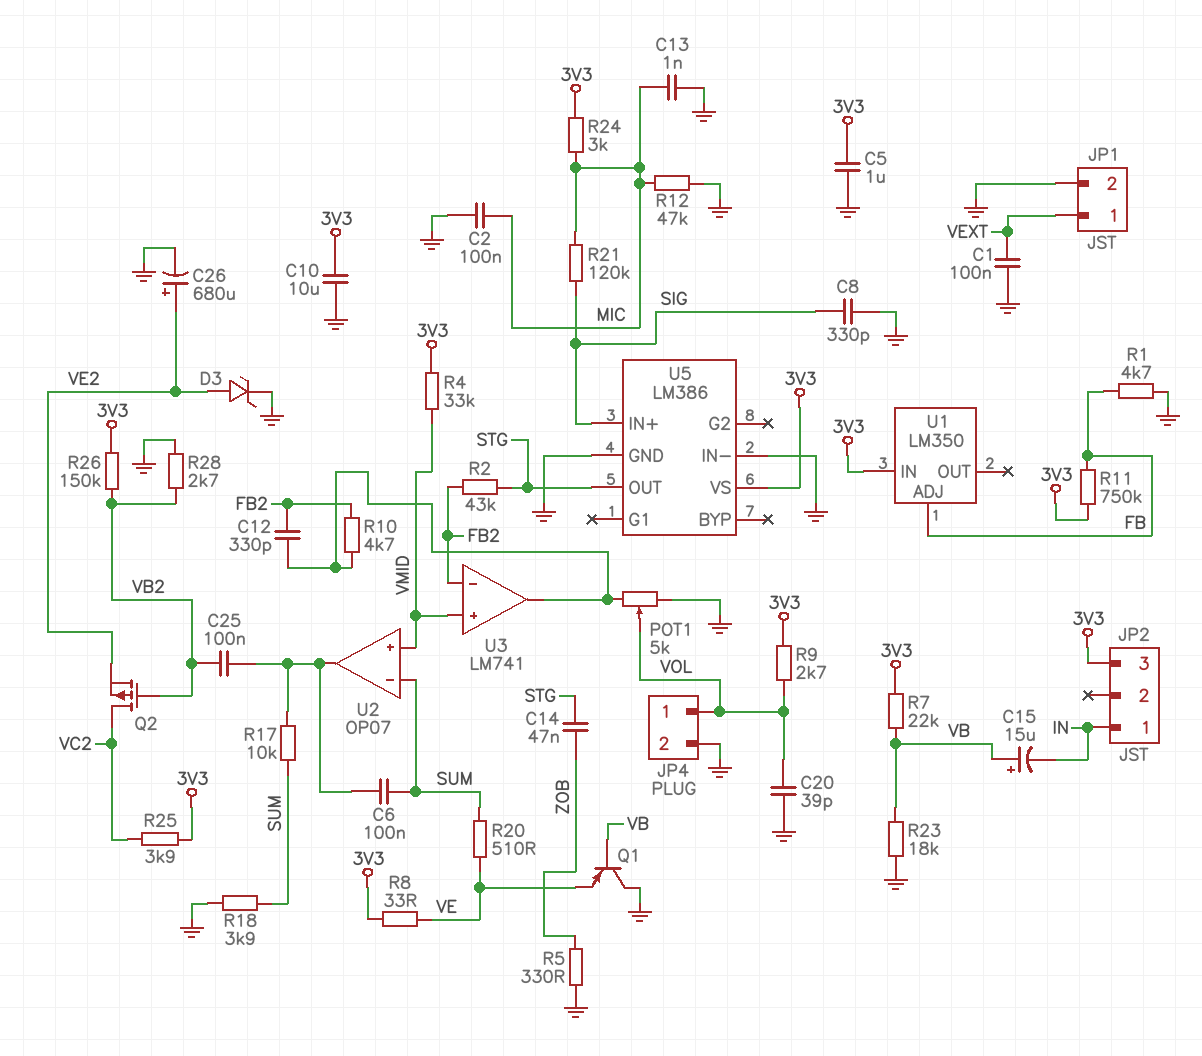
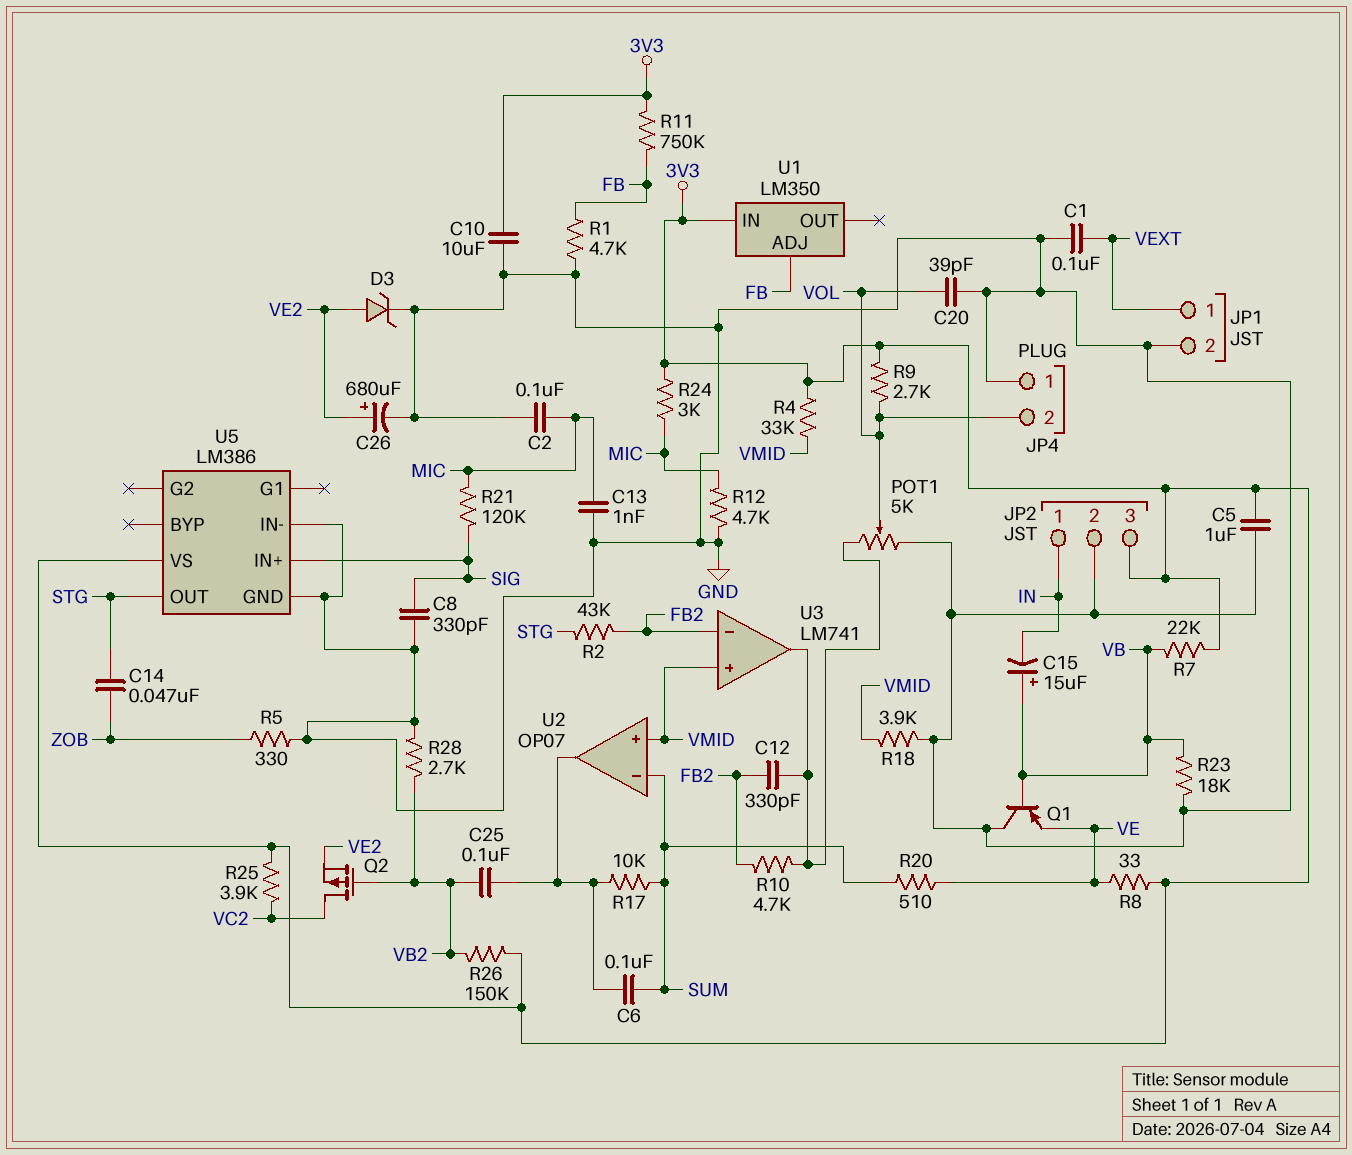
JP2 pin 2: none -> GND
JP4 pin 1: VOL -> GND
JP4 pin 2: GND -> VOL
R12: 47k (GND, MIC) -> 4.7k (GND, MIC)
R18: 3.9k (GND, SUM) -> 3.9k (GND, VMID)

